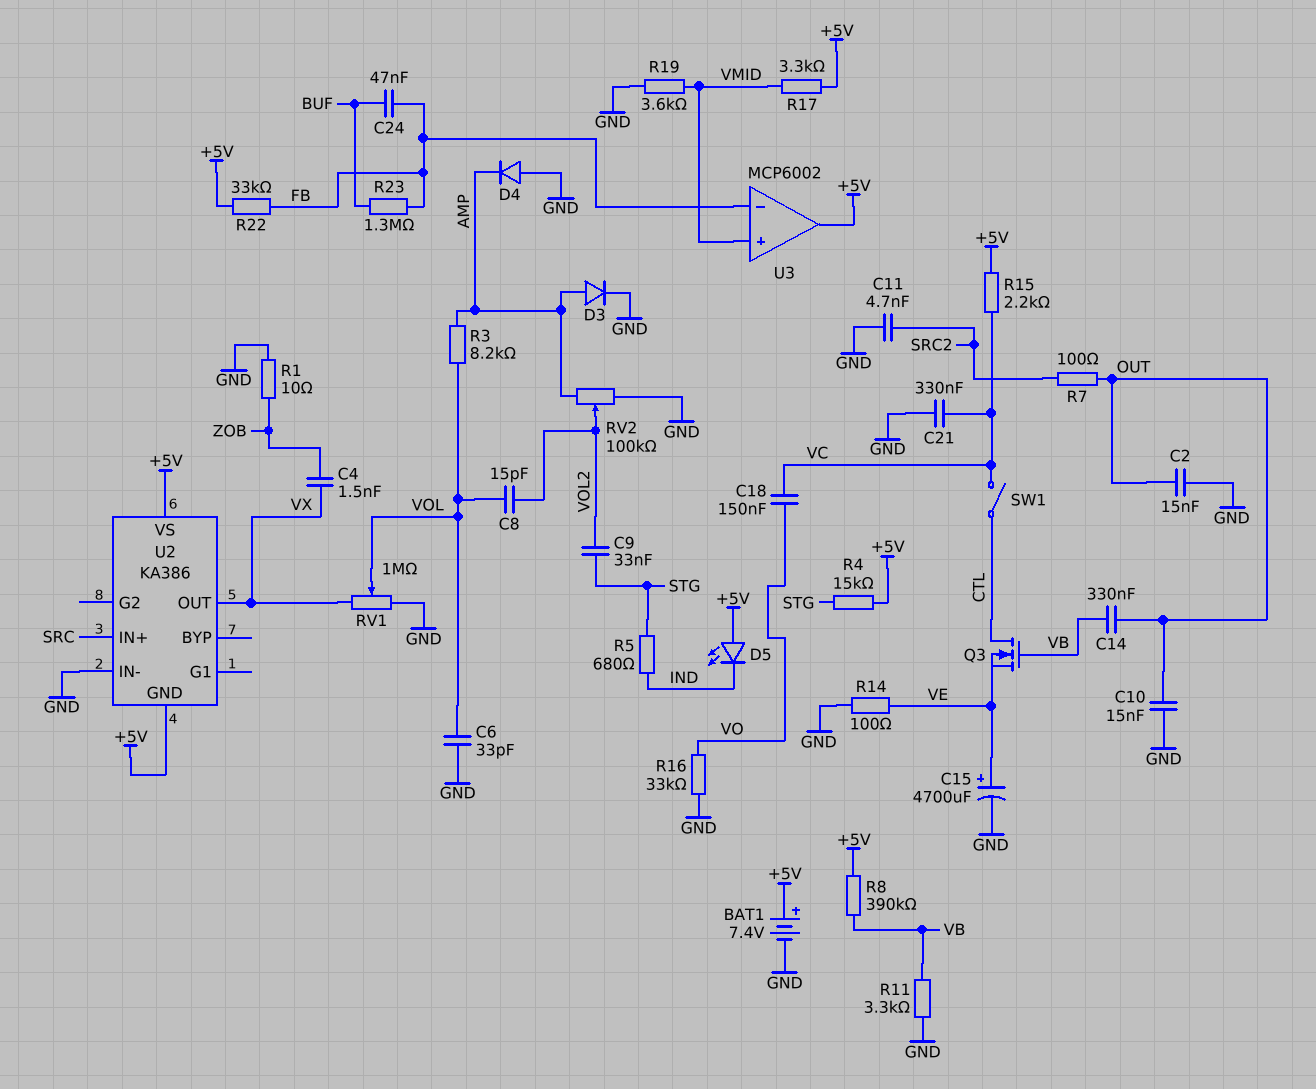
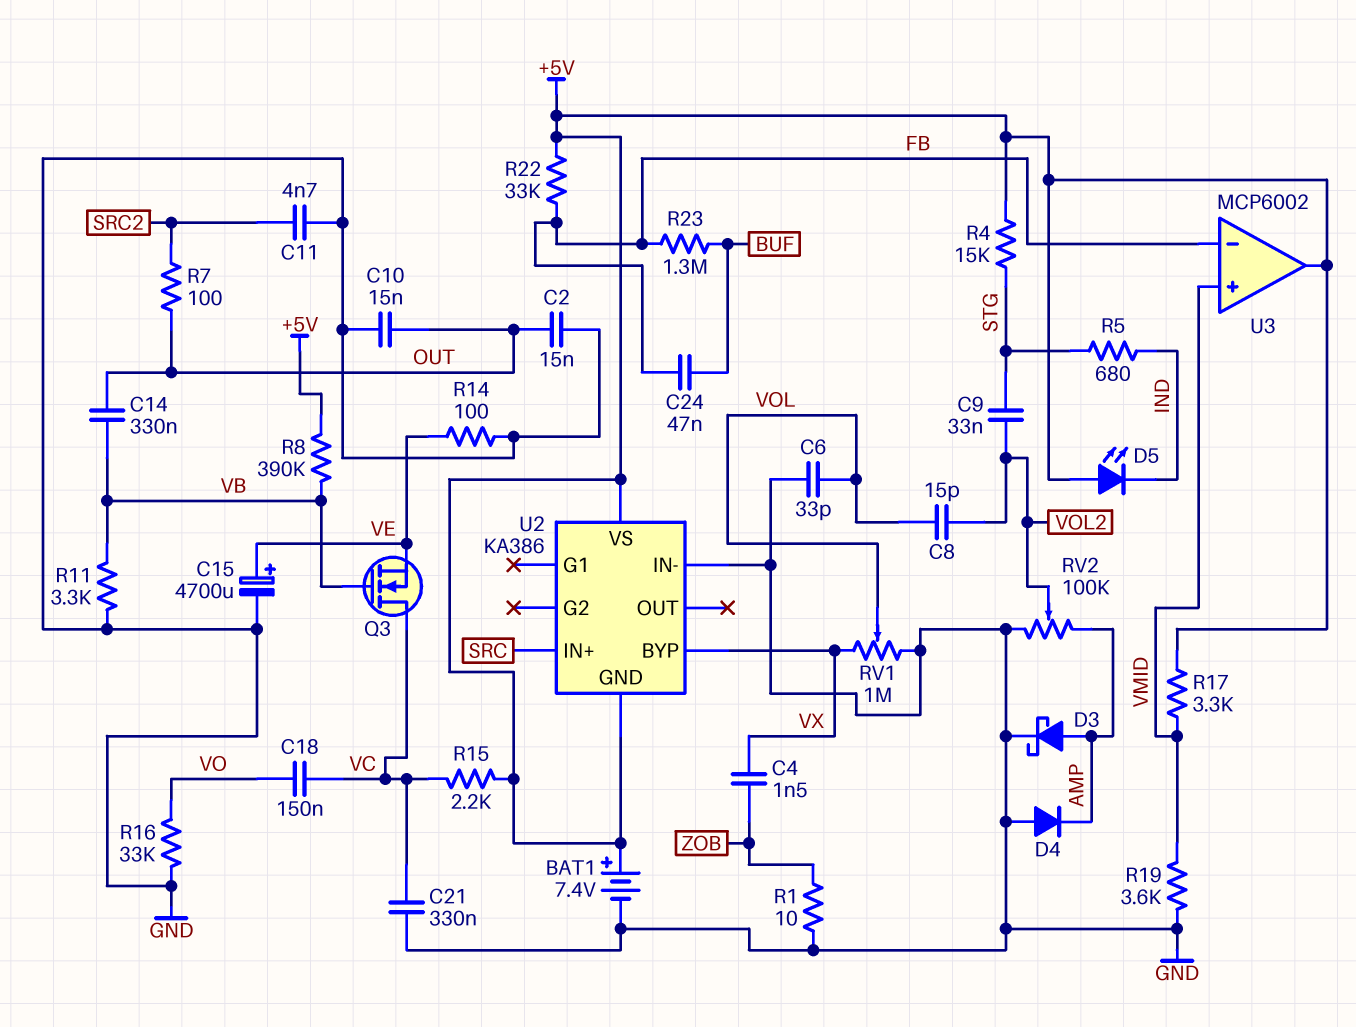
D3: diode (A AMP, K GND) -> schottky (A AMP, K GND)
Q3: NMOS (G VB, D CTL, S VE) -> NMOS (G VB, D VC, S VE)
R3: 8.2k (AMP, VOL) -> none
SW1: switch (CTL, VC) -> none
U2 pin BYP: none -> VX
U2 pin OUT: VX -> none

